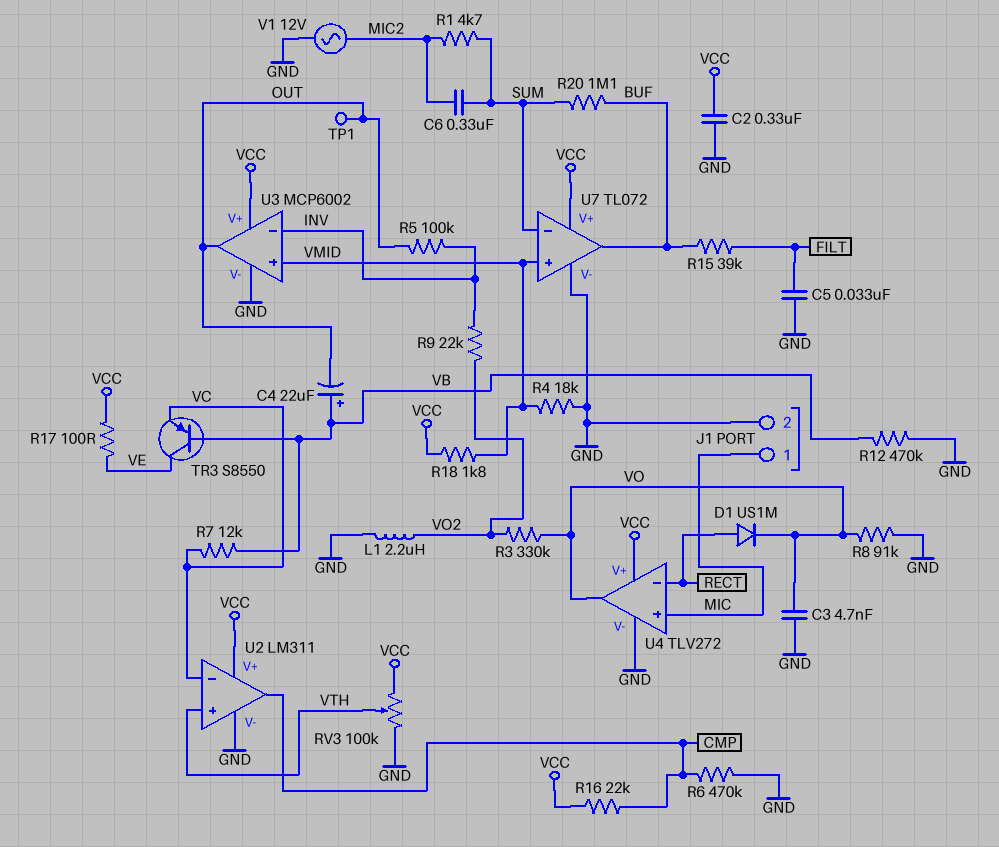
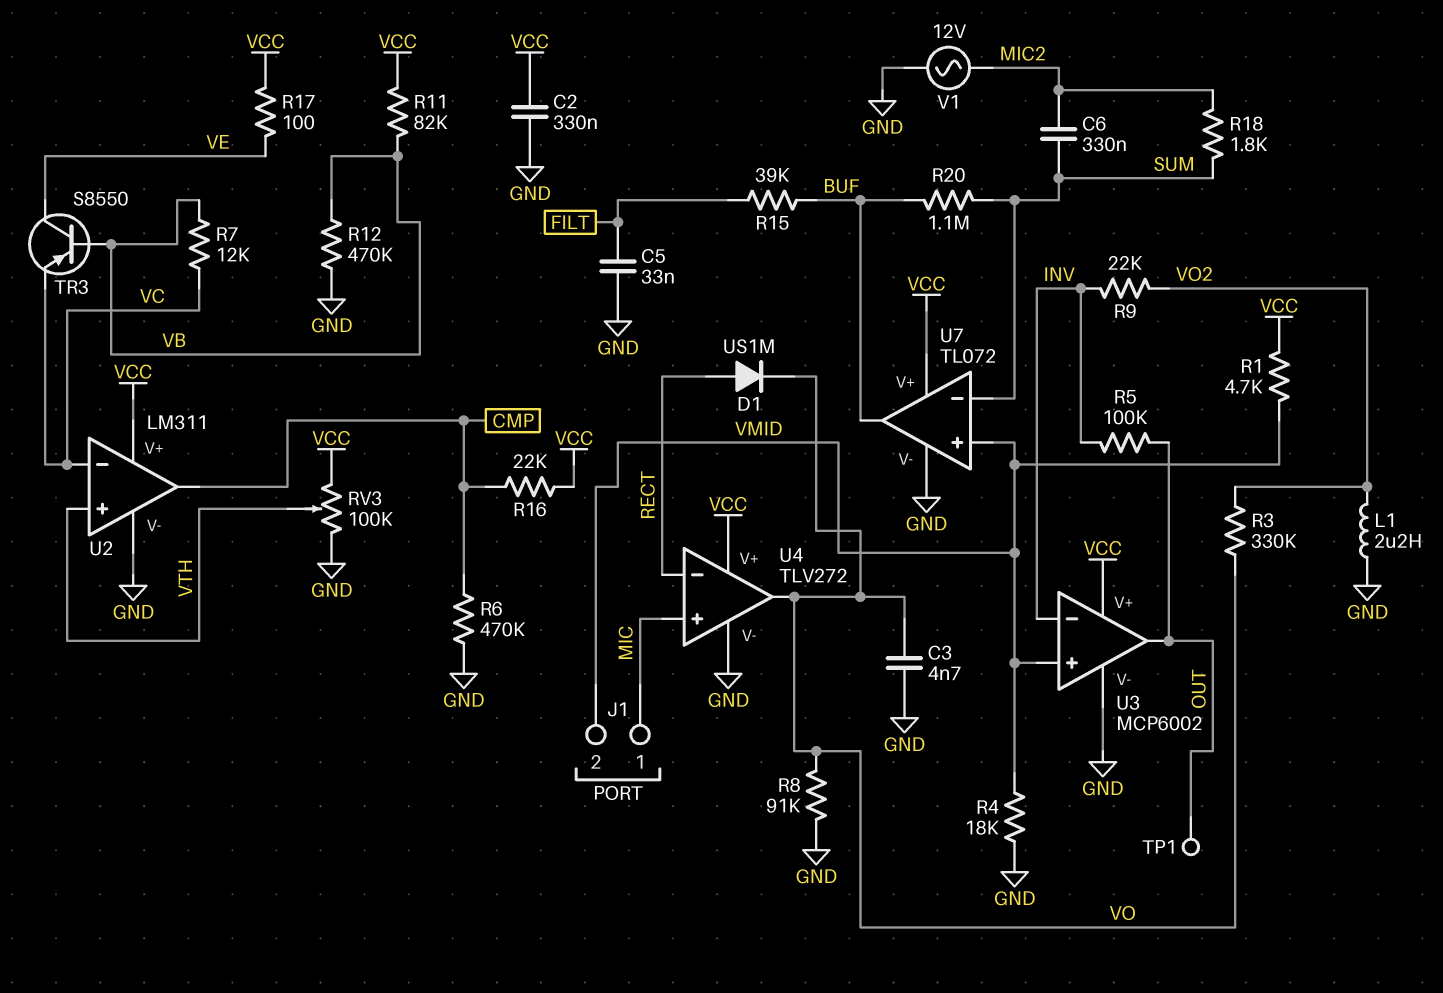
C4: 22uF (plus VB, minus OUT) -> none
J1 pin 2: GND -> VMID
R1: 4.7k (MIC2, SUM) -> 4.7k (VCC, VMID)
R11: none -> 82k (VB, VCC)
R18: 1.8k (VCC, VMID) -> 1.8k (MIC2, SUM)

